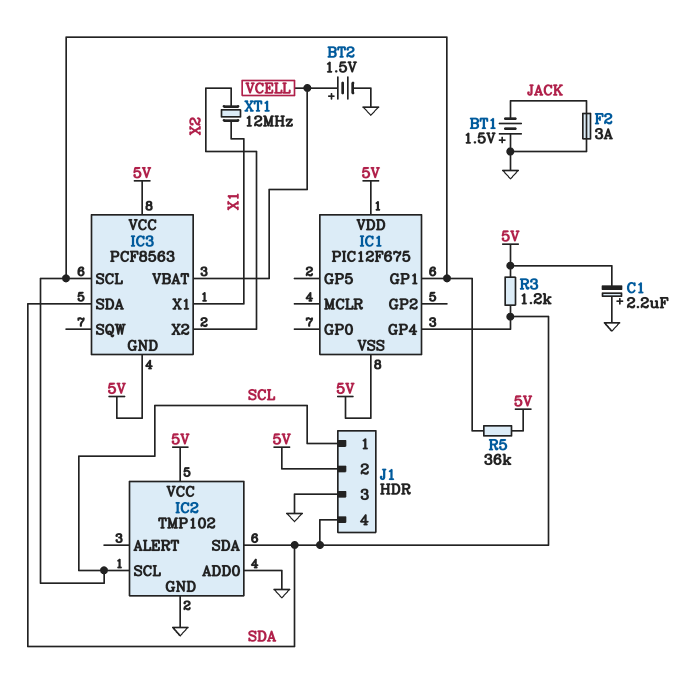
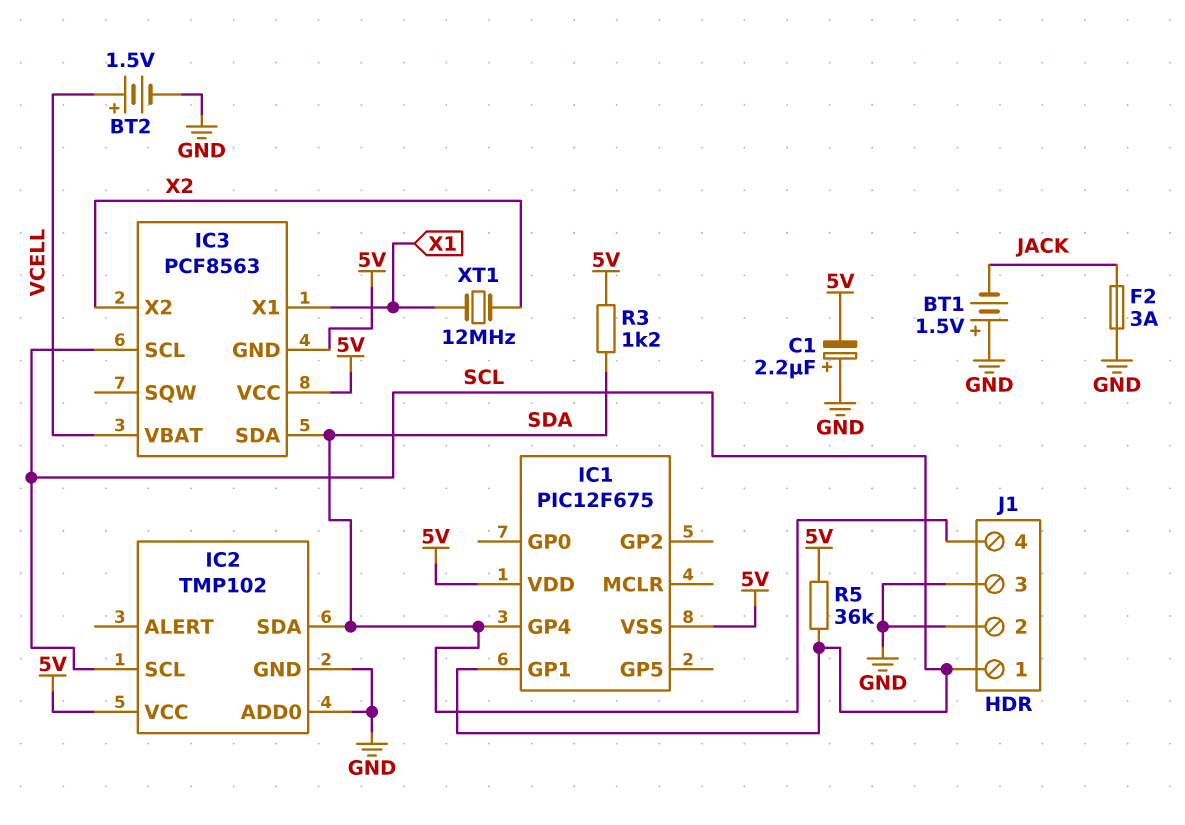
J1 pin 2: 5V -> GND

